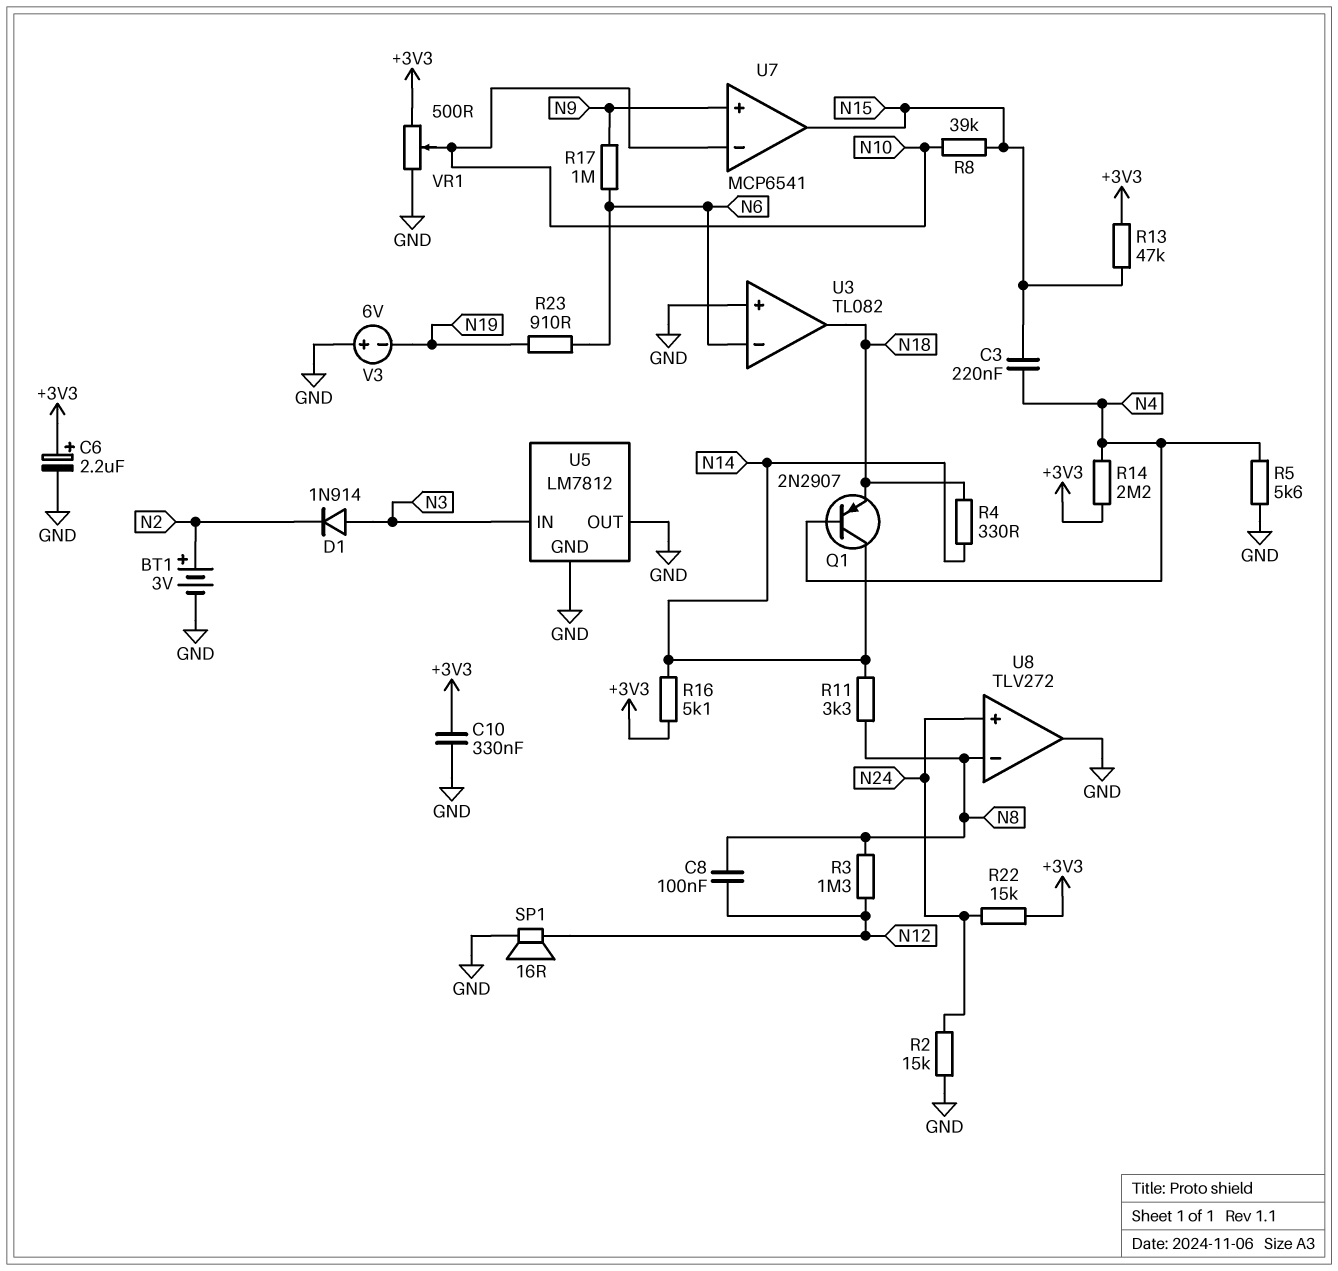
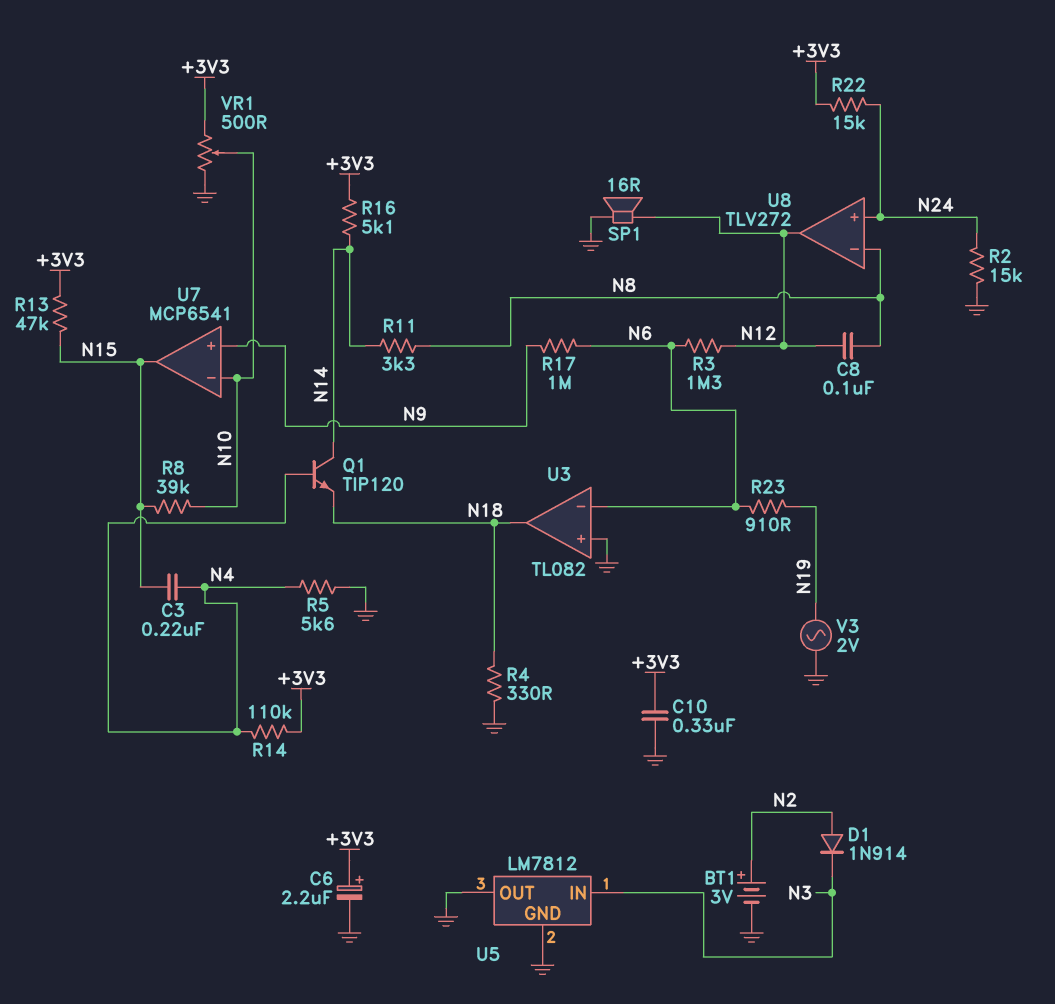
D1: diode 1N914 (A N3, K N2) -> diode 1N914 (A N2, K N3)
Q1: PNP 2N2907 (B N4, C N14, E N18) -> NPN TIP120 (B N4, C N14, E N18)
R3: 1.3M (N8, N12) -> 1.3M (N6, N12)
R4: 330 (N14, N18) -> 330 (GND, N18)
R14: 2.2M (+3V3, N4) -> 110k (+3V3, N4)
U8 pin out: GND -> N12
V3: 6V (plus GND, minus N19) -> AC 2V (GND, N19)

